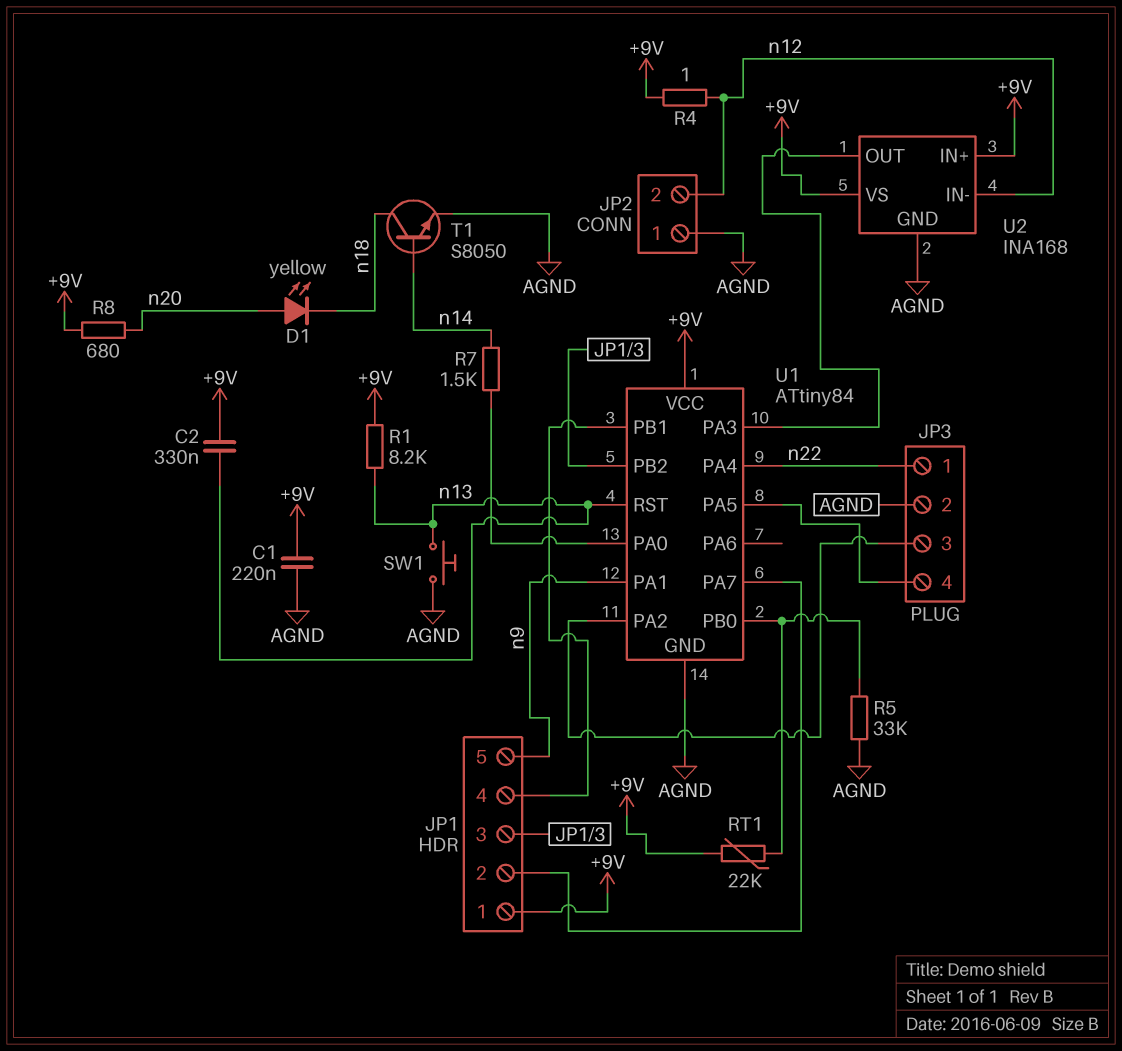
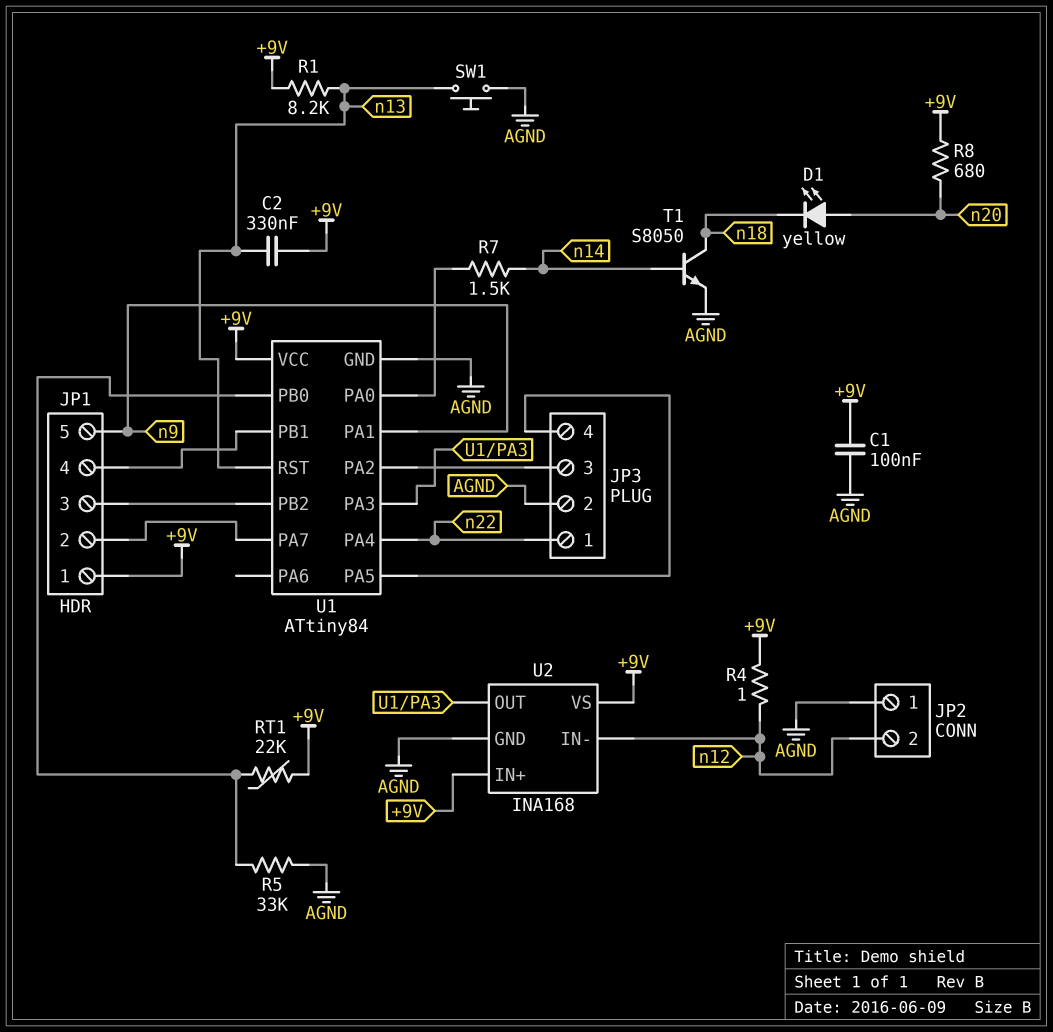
C1: 220nF (+9V, AGND) -> 100nF (+9V, AGND)

